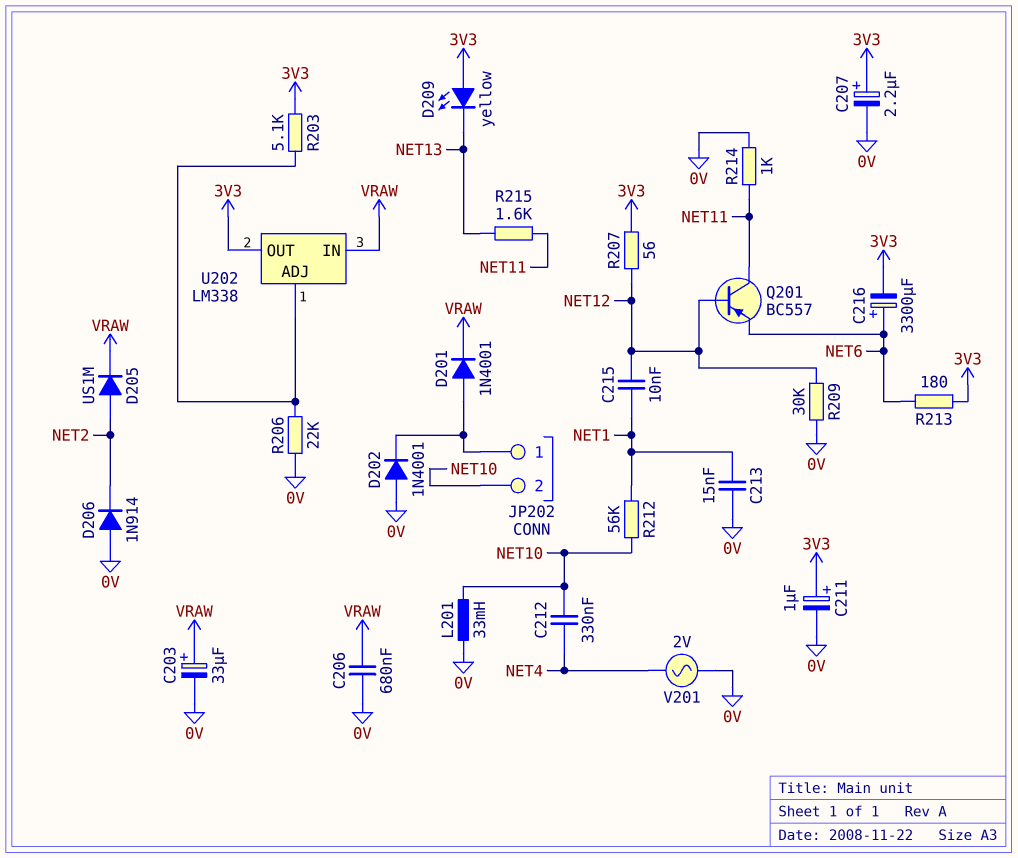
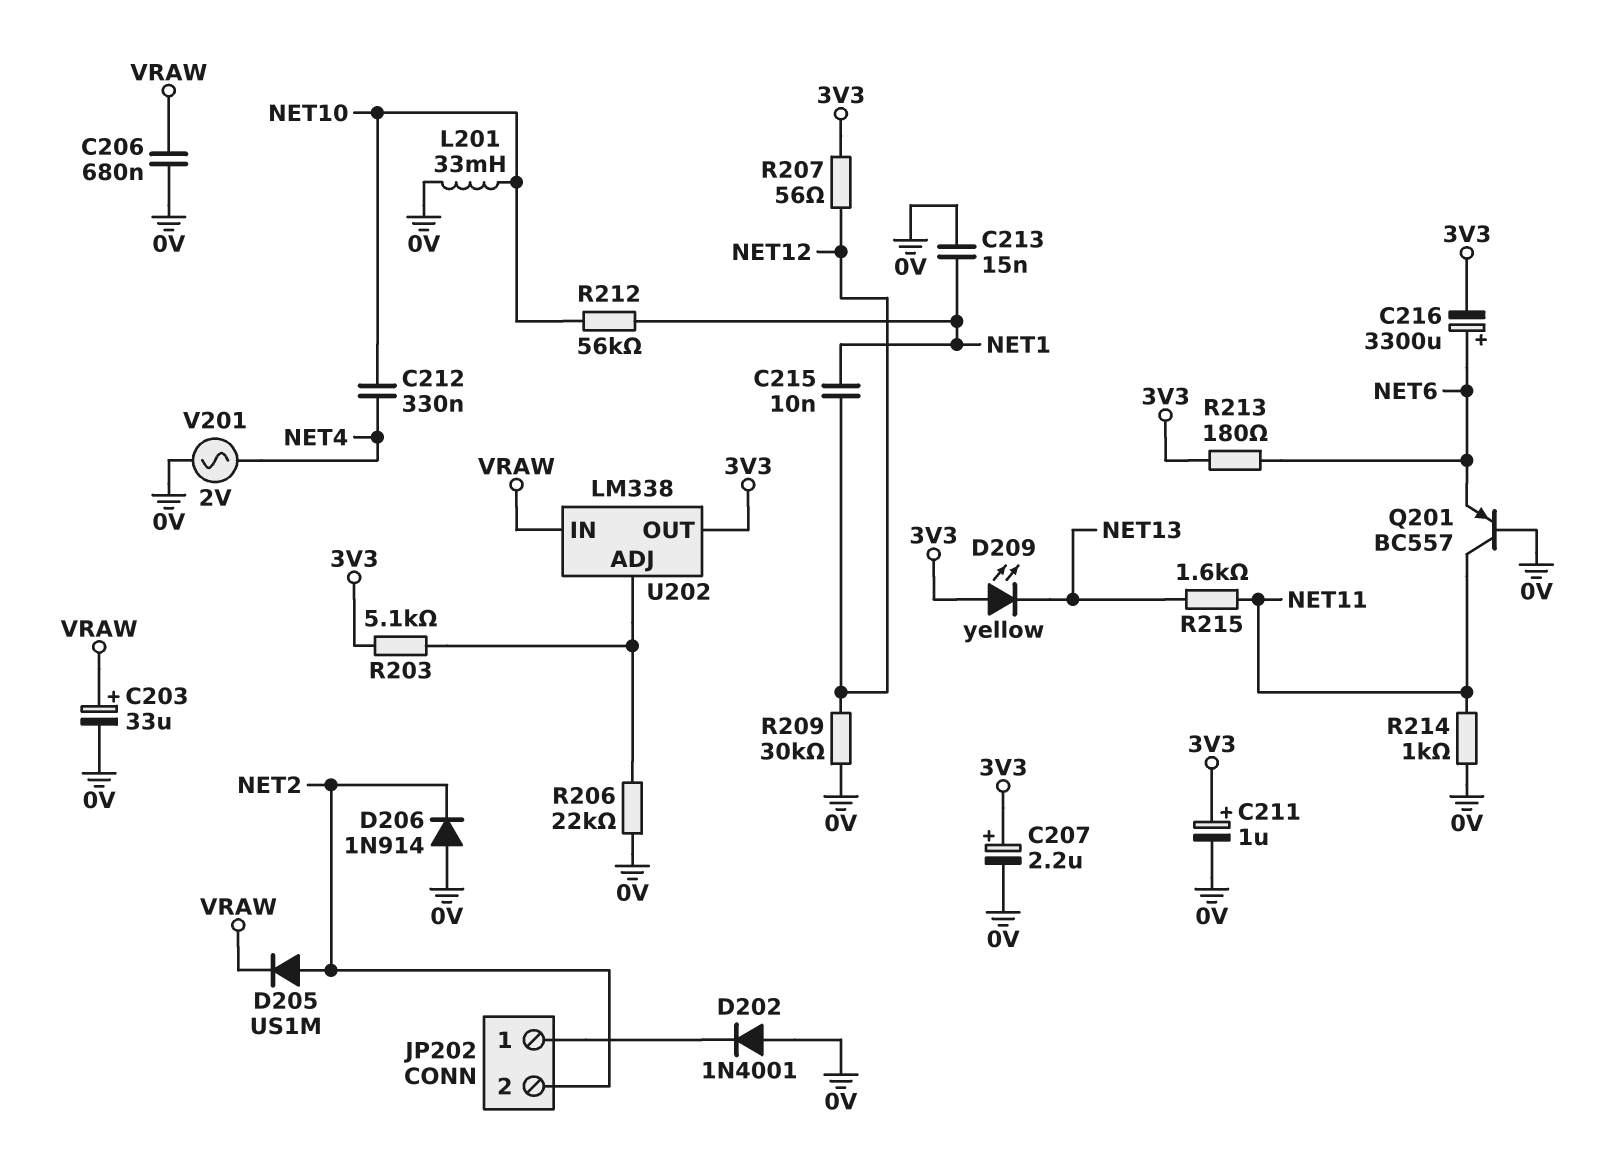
D201: diode 1N4001 (A JP202/1, K VRAW) -> none
JP202 pin 2: NET10 -> NET2
Q201: PNP BC557 (B NET12, C NET11, E NET6) -> PNP BC557 (B 0V, C NET11, E NET6)

